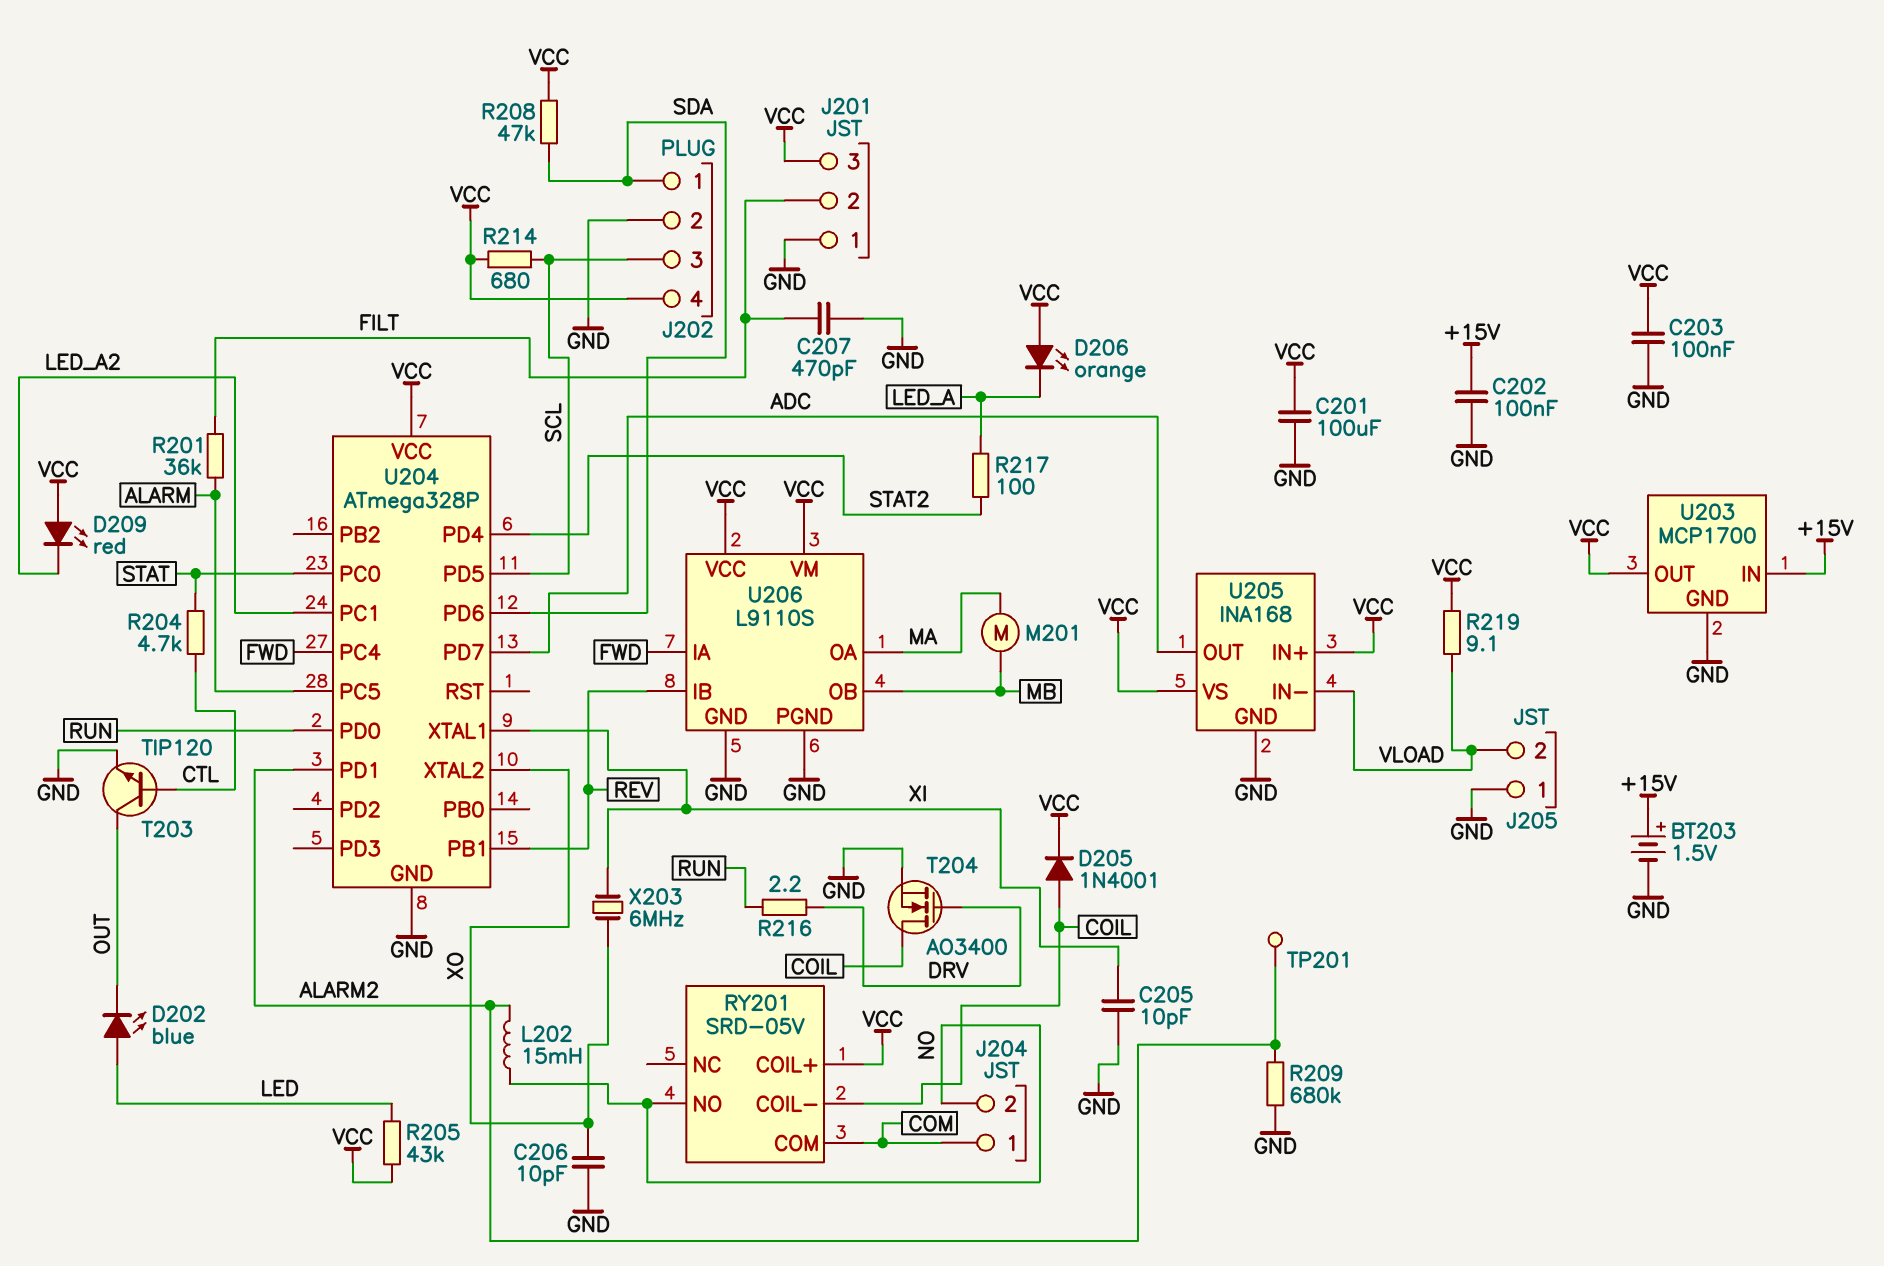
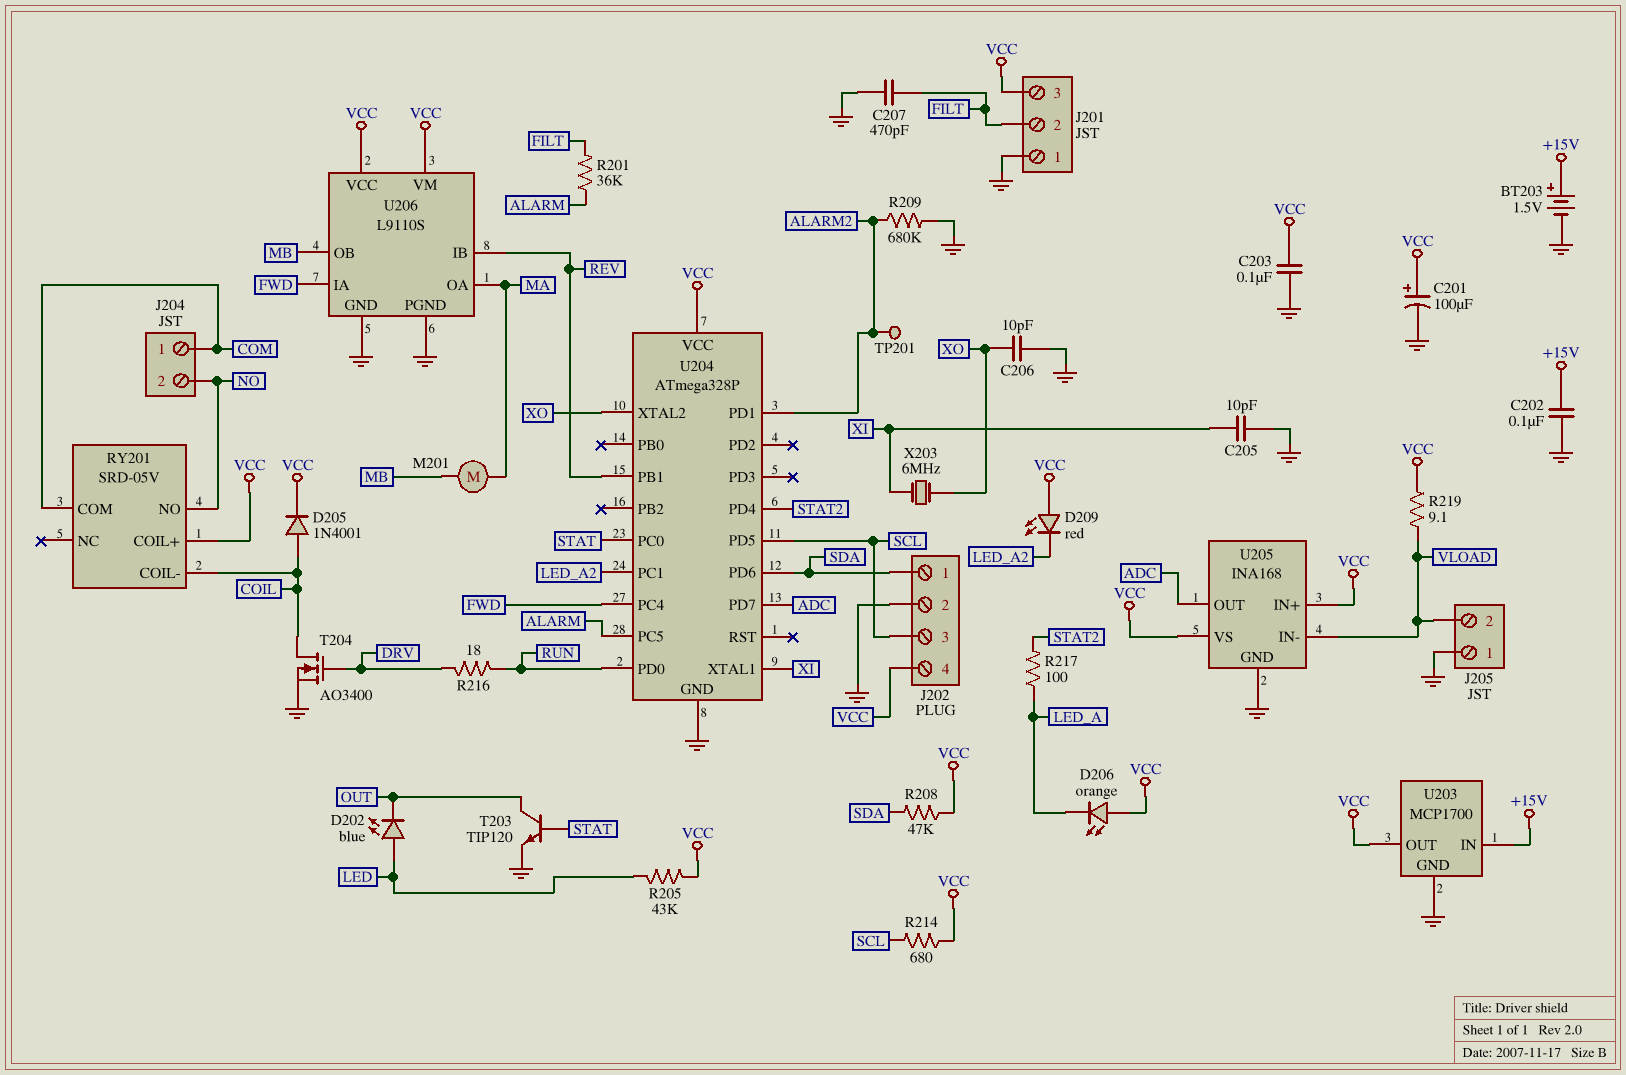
C201: 100uF (GND, VCC) -> 100uF (plus VCC, minus GND)
L202: 15mH (ALARM2, NO) -> none
R204: 4.7k (CTL, STAT) -> none
R216: 2.2 (DRV, RUN) -> 18 (DRV, RUN)
T203: NPN TIP120 (B CTL, C OUT, E GND) -> NPN TIP120 (B STAT, C OUT, E GND)

